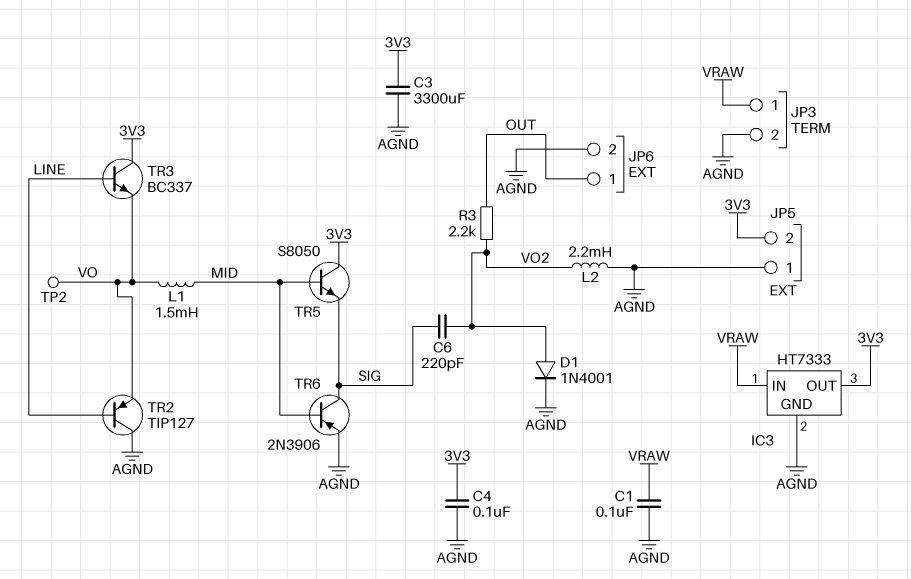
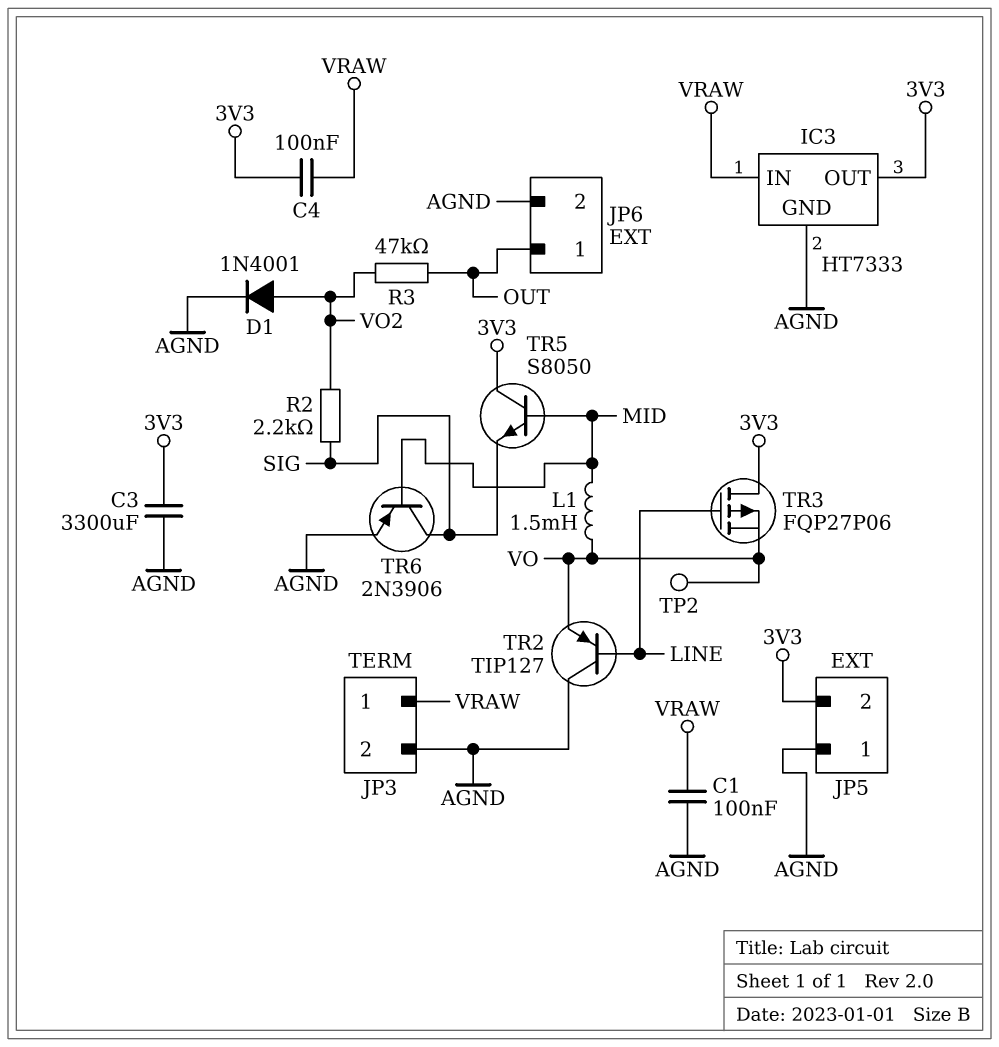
C4: 100nF (3V3, AGND) -> 100nF (3V3, VRAW)
C6: 220pF (SIG, VO2) -> none
L2: 2.2mH (AGND, VO2) -> none
R2: none -> 2.2k (SIG, VO2)
R3: 2.2k (OUT, VO2) -> 47k (OUT, VO2)
TR3: NPN BC337 (B LINE, C 3V3, E VO) -> PMOS FQP27P06 (G LINE, D 3V3, S VO)

